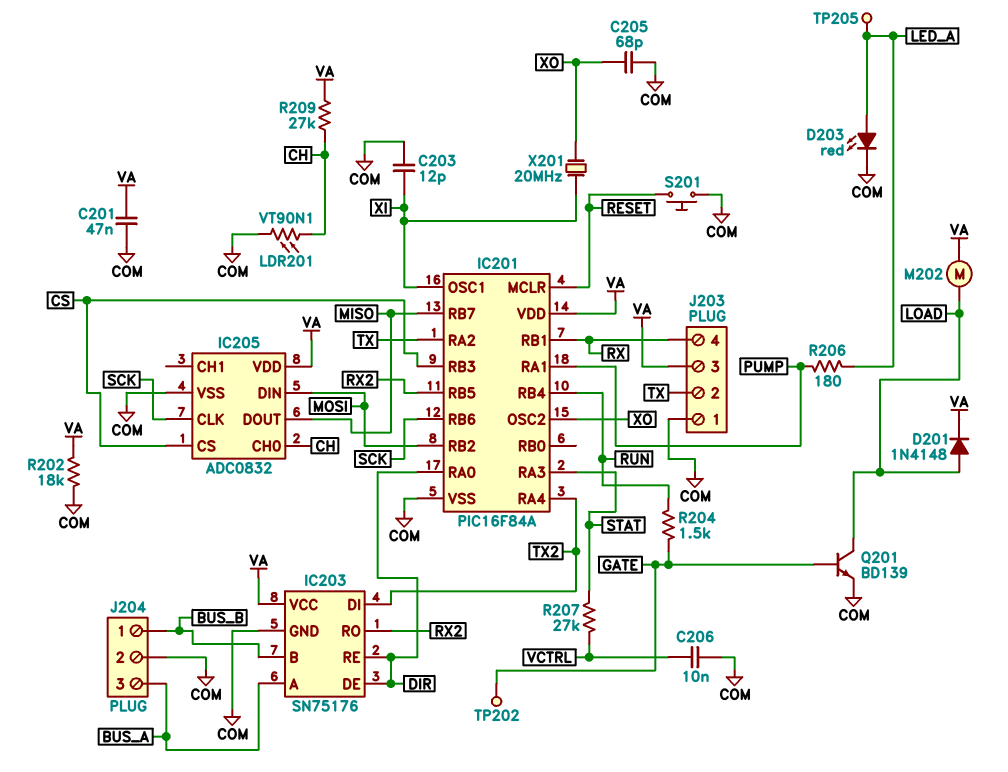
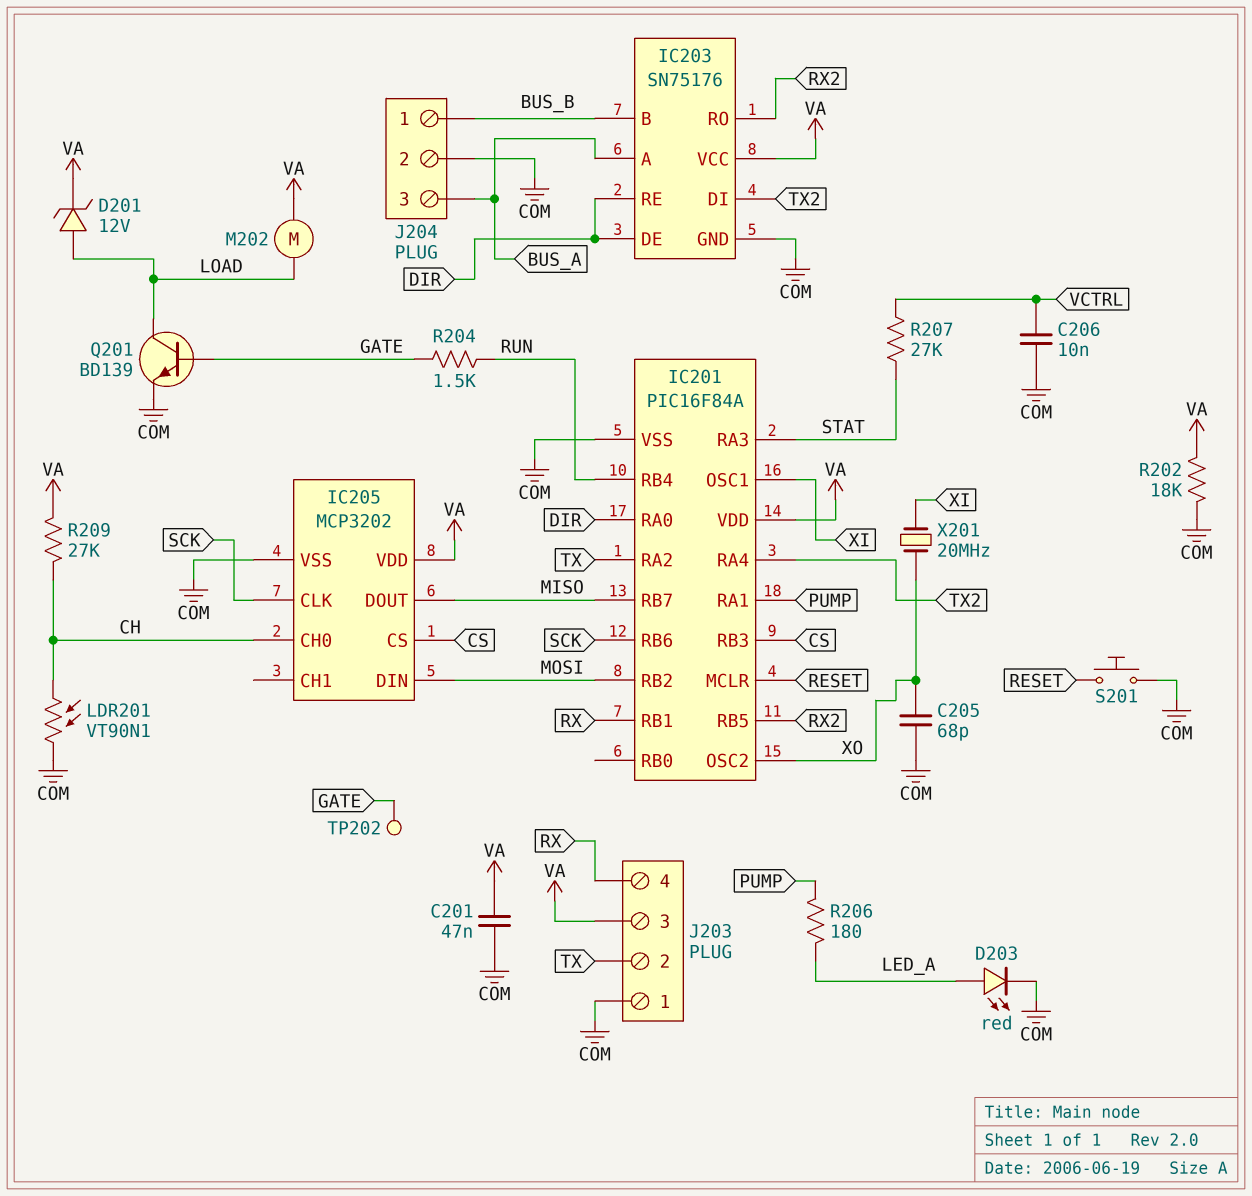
C203: 12pF (COM, XI) -> none
D201: diode 1N4148 (A LOAD, K VA) -> zener 12V (A LOAD, K VA)
IC205: ADC0832 -> MCP3202
TP205: test point (LED_A) -> none

